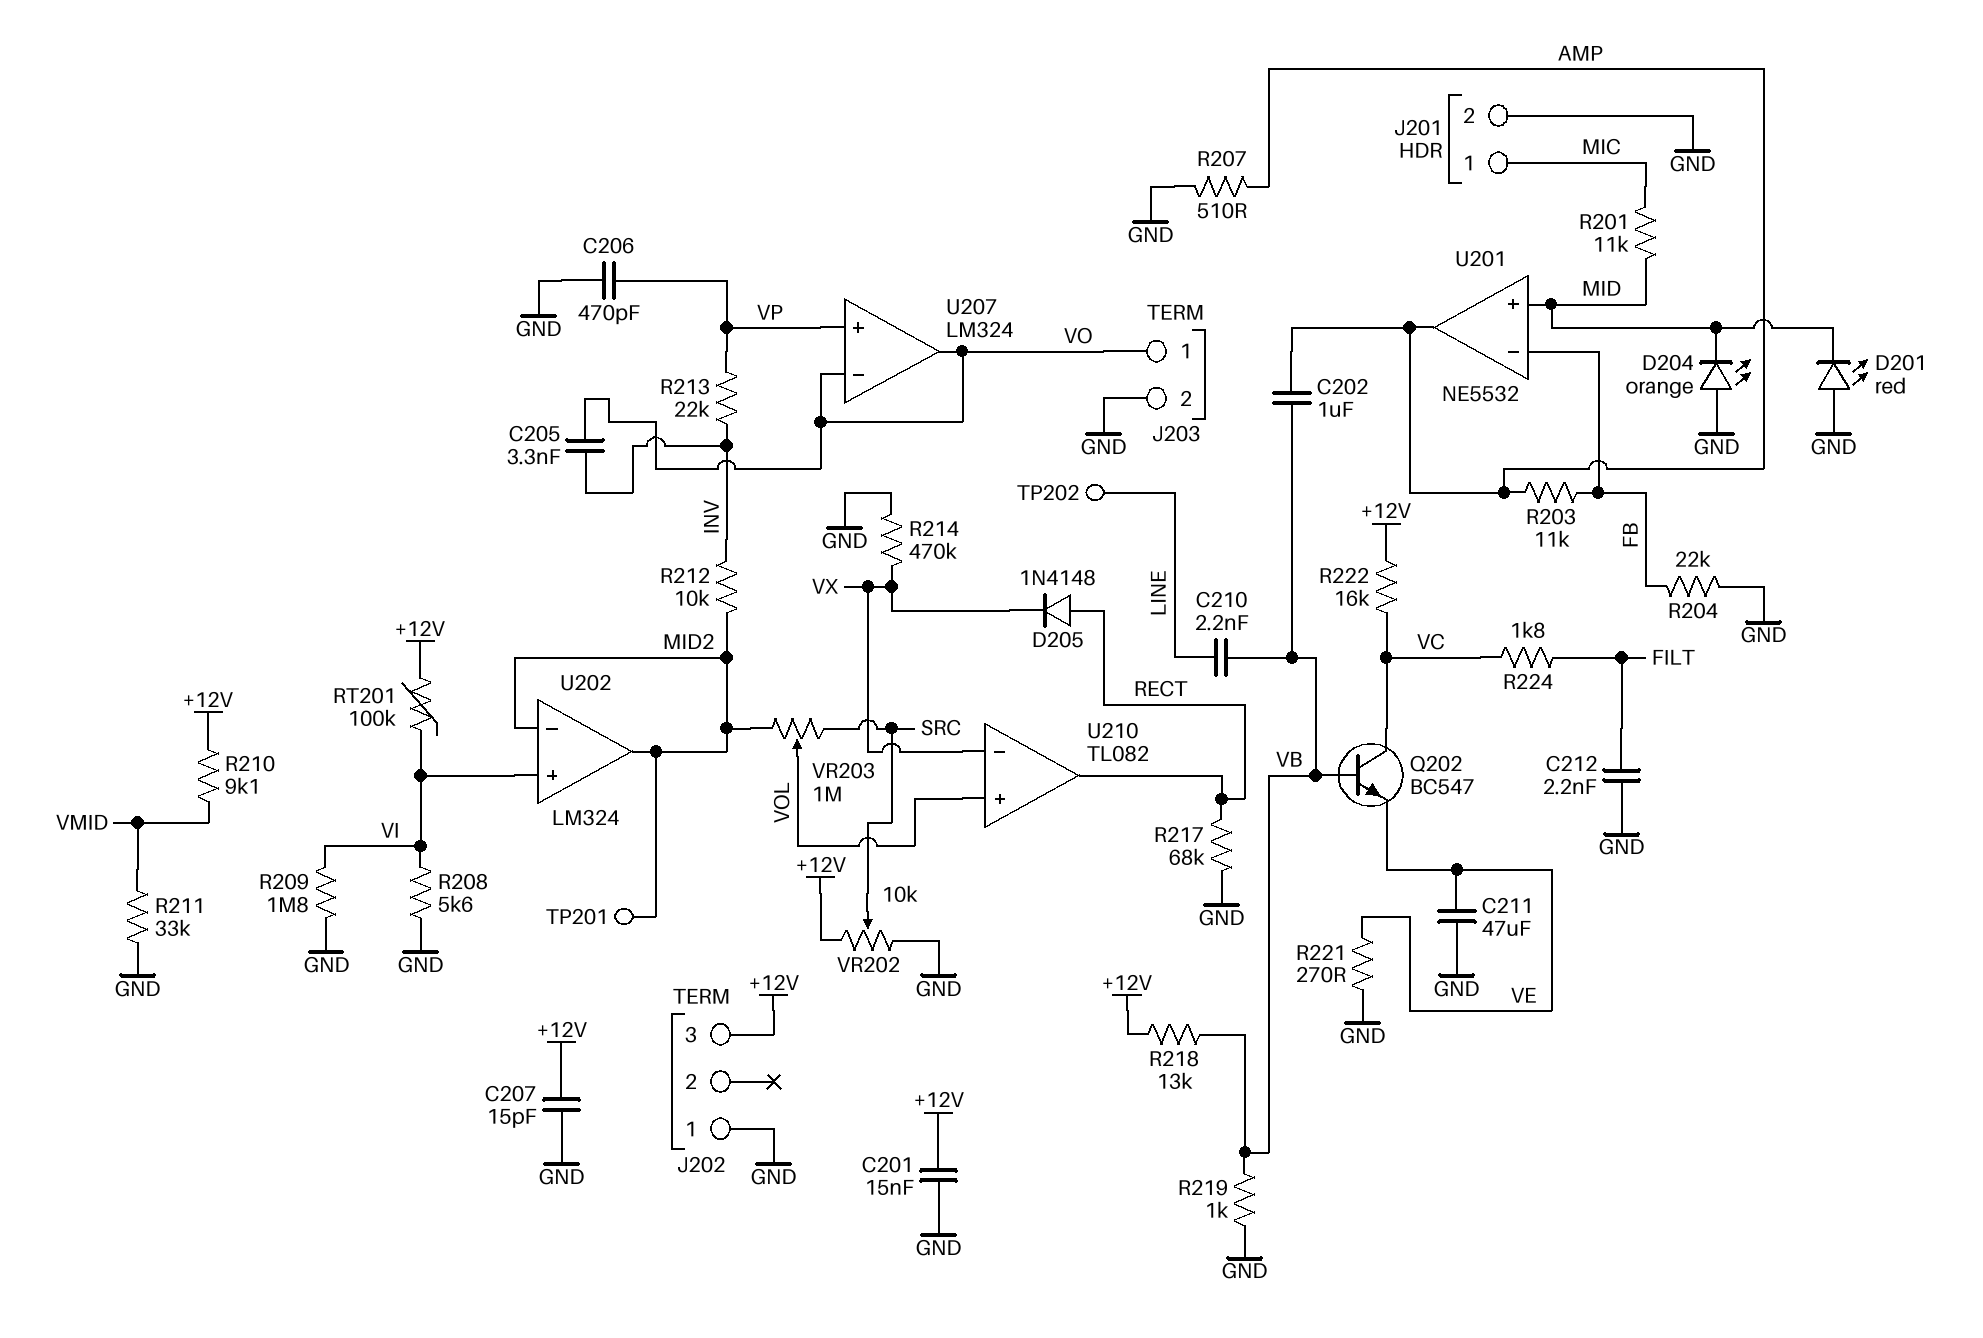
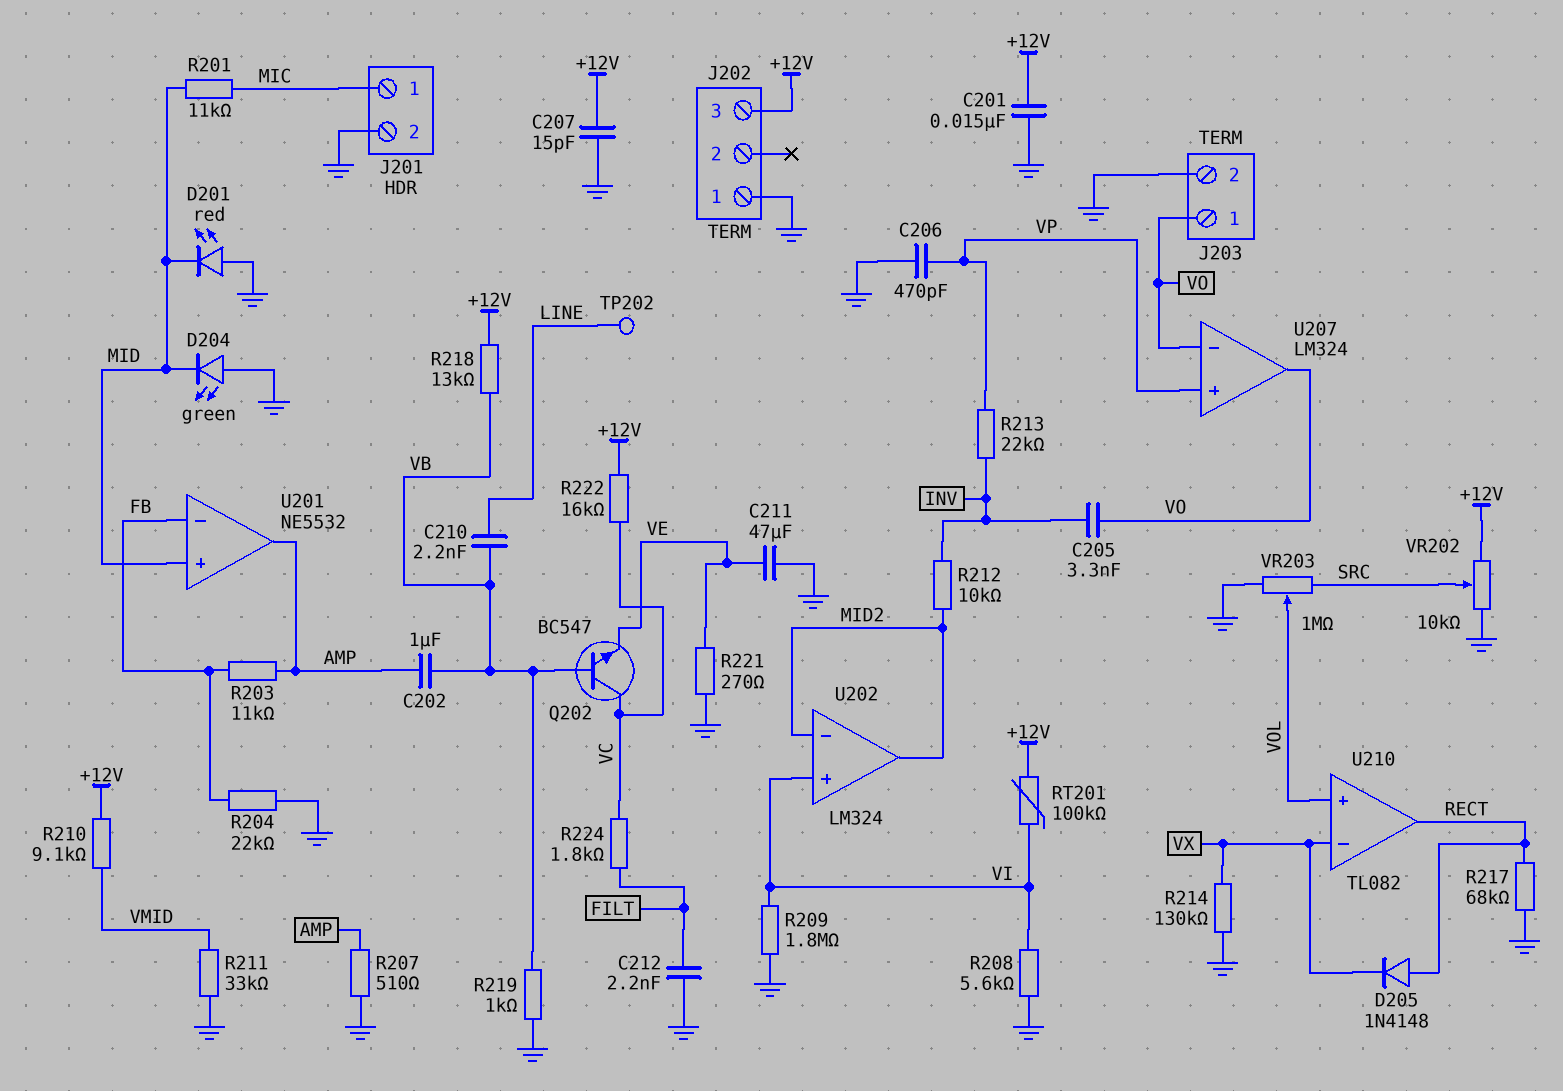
D204: LED orange (A GND, K MID) -> LED green (A GND, K MID)
R214: 470k (GND, VX) -> 130k (GND, VX)
TP201: test point (MID2) -> none
VR203: 1M (MID2, SRC, wiper VOL) -> 1M (GND, SRC, wiper VOL)

